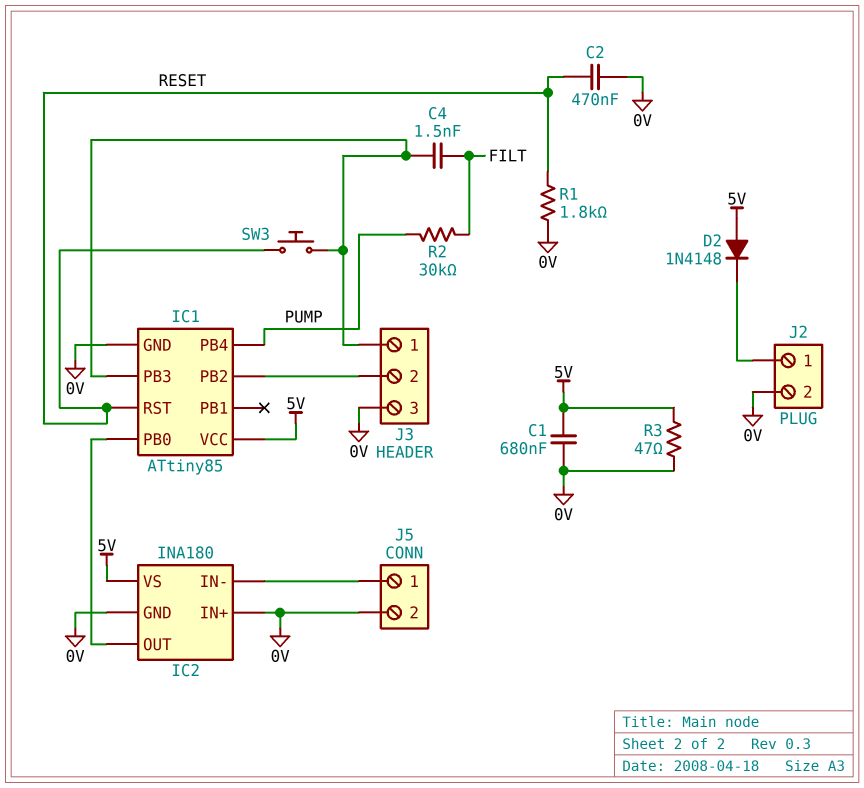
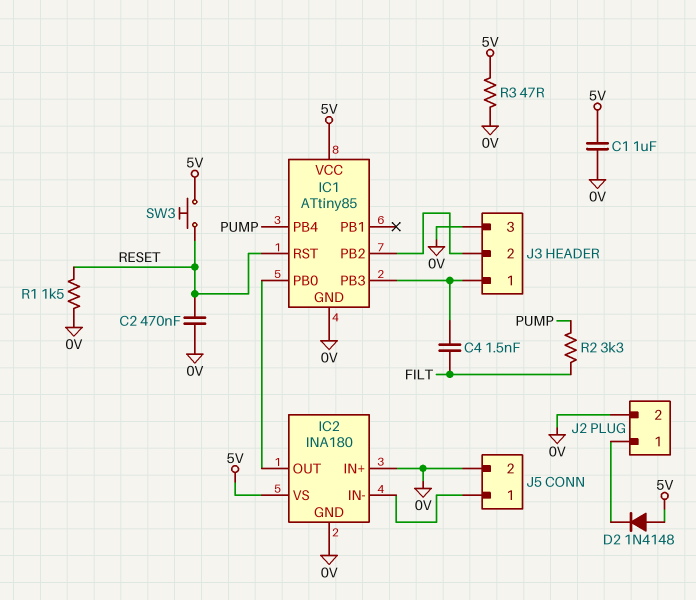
C1: 680nF (0V, 5V) -> 1uF (0V, 5V)
R1: 1.8k (0V, RESET) -> 1.5k (0V, RESET)
R2: 30k (FILT, PUMP) -> 3.3k (FILT, PUMP)
SW3: button (IC1/PB3, RESET) -> button (5V, RESET)

